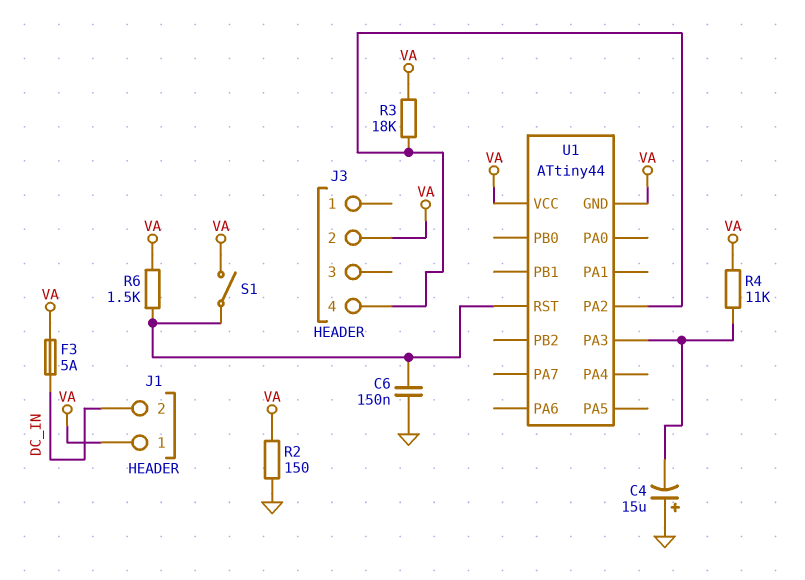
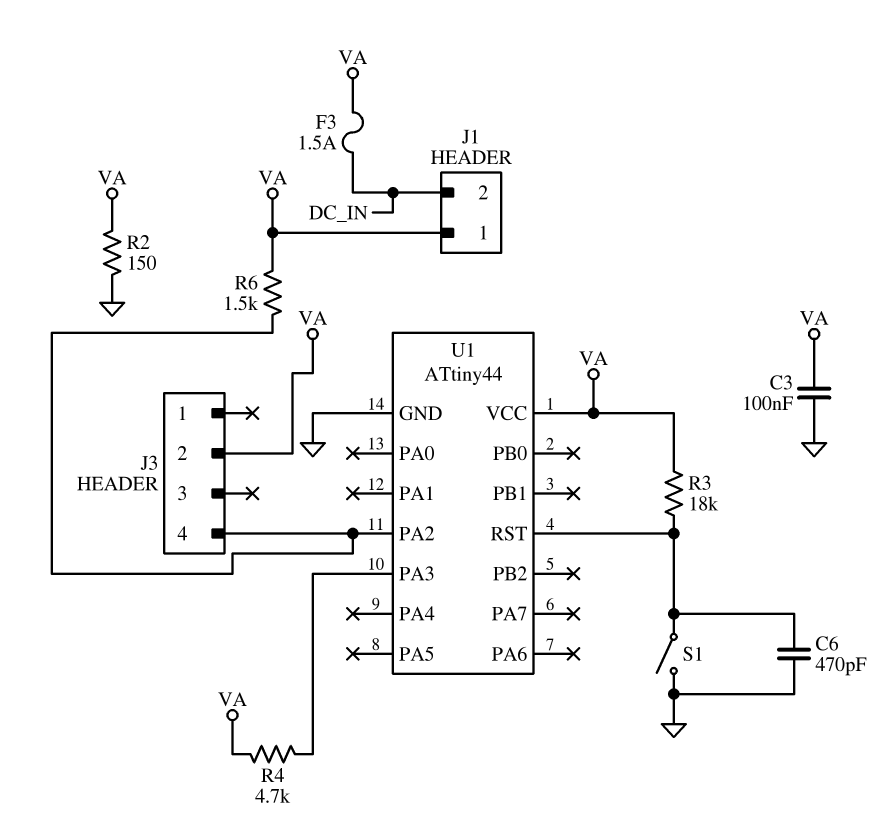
C3: none -> 100nF (GND, VA)
C4: 15uF (plus GND, minus U1/PA3) -> none
C6: 150nF (GND, U1/RST) -> 470pF (GND, U1/RST)
F3: 5A (DC_IN, VA) -> 1.5A (DC_IN, VA)
R3: 18k (J3/4, VA) -> 18k (U1/RST, VA)
R4: 11k (U1/PA3, VA) -> 4.7k (U1/PA3, VA)
R6: 1.5k (U1/RST, VA) -> 1.5k (J3/4, VA)
S1: switch (U1/RST, VA) -> switch (GND, U1/RST)
U1 pin GND: VA -> GND

